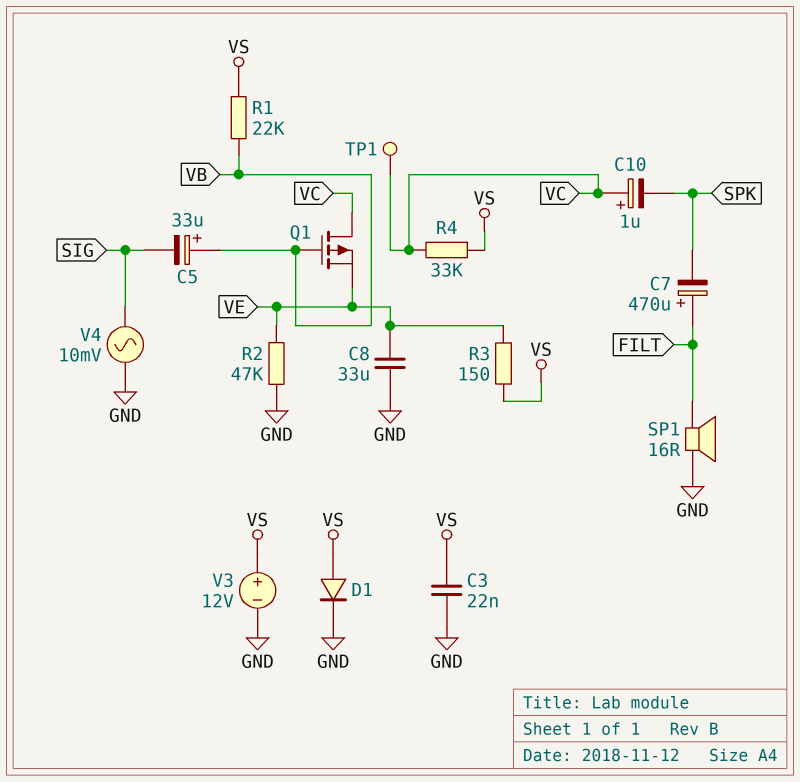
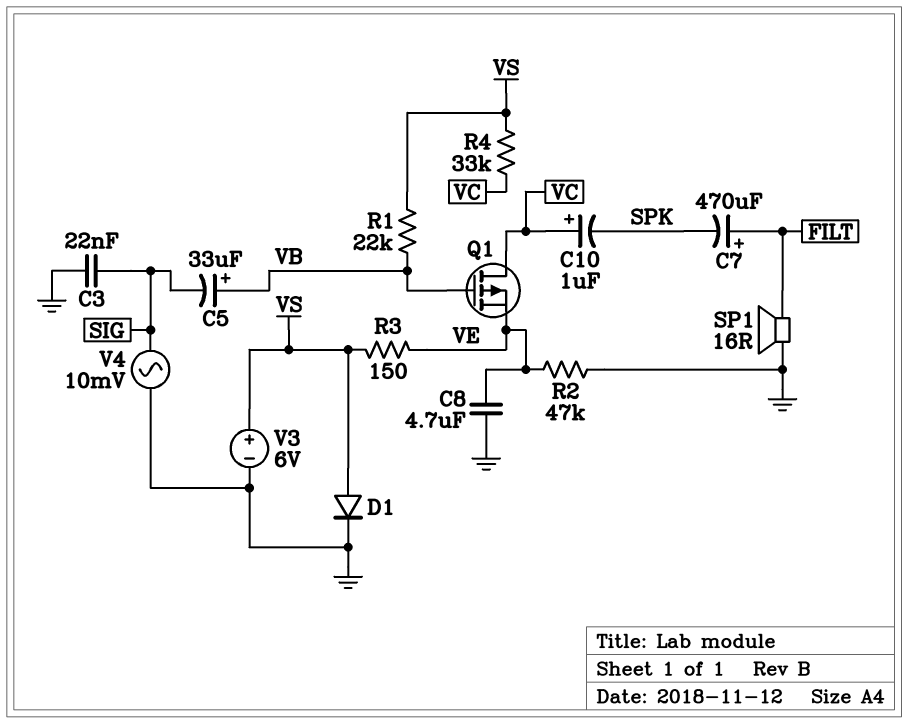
C3: 22nF (GND, VS) -> 22nF (GND, SIG)
C8: 33uF (GND, VE) -> 4.7uF (GND, VE)
TP1: test point (VC) -> none
V3: 12V (plus VS, minus GND) -> 6V (plus VS, minus GND)

